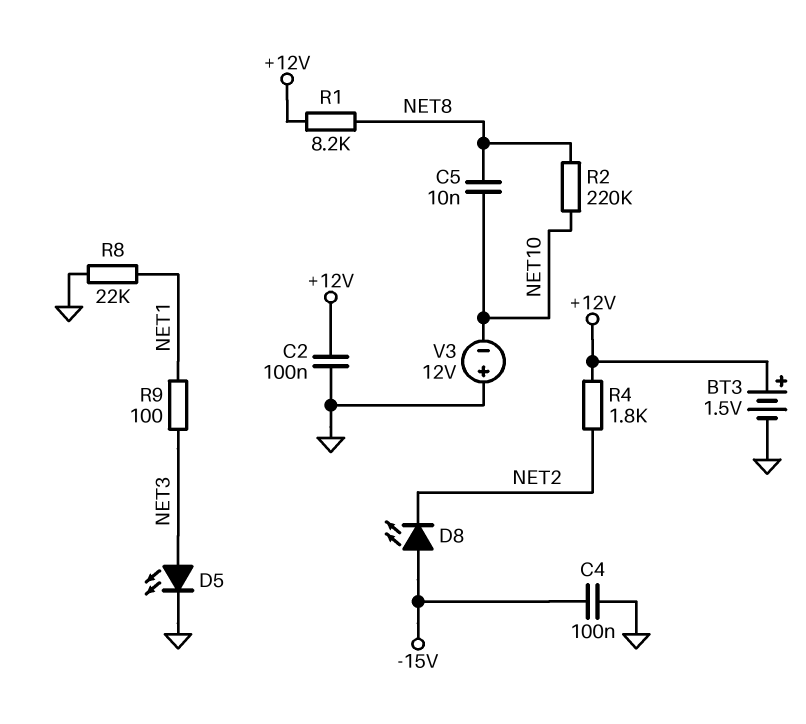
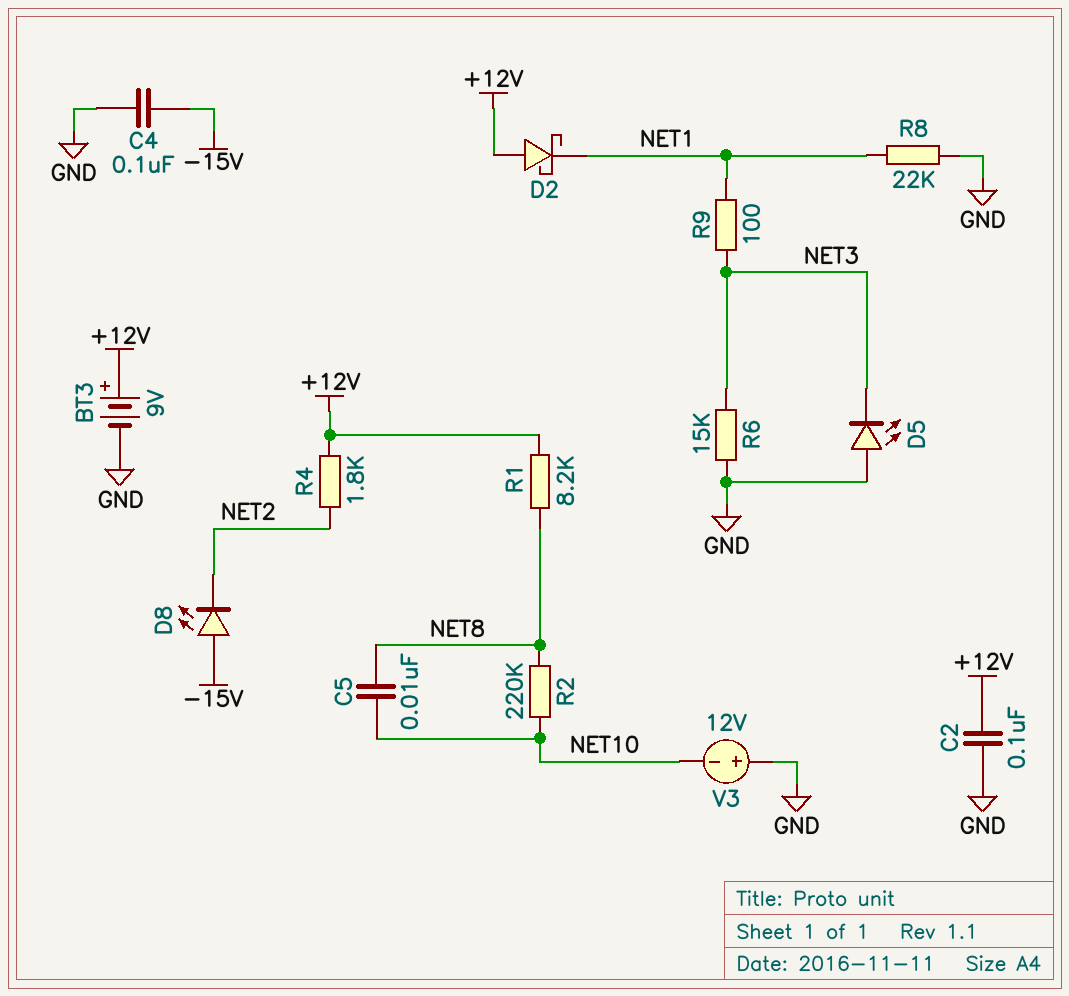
BT3: 1.5V (plus +12V, minus GND) -> 9V (plus +12V, minus GND)
D2: none -> schottky (A +12V, K NET1)
D5: LED (A NET3, K GND) -> LED (A GND, K NET3)
R6: none -> 15k (GND, NET3)

